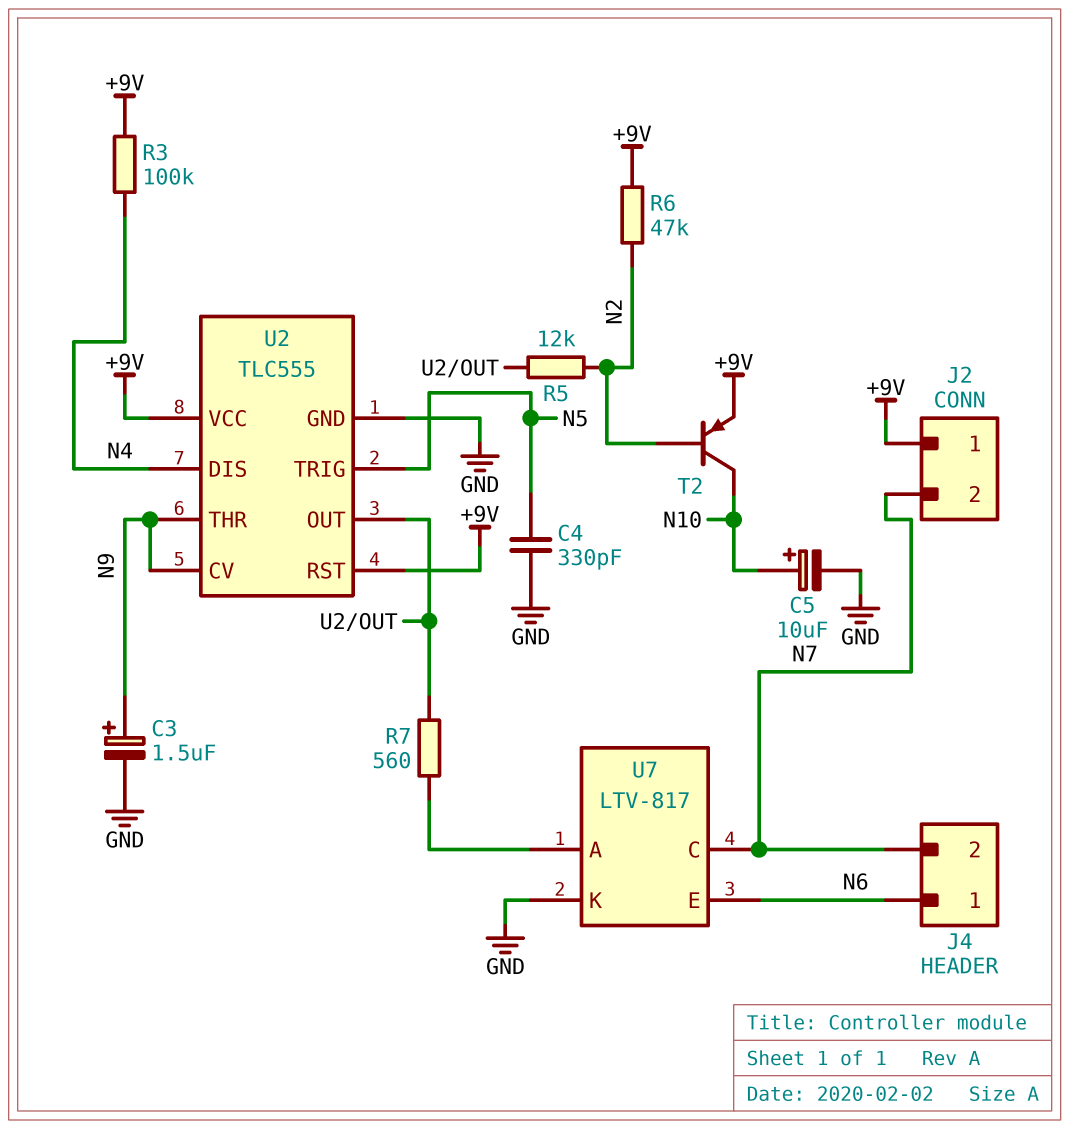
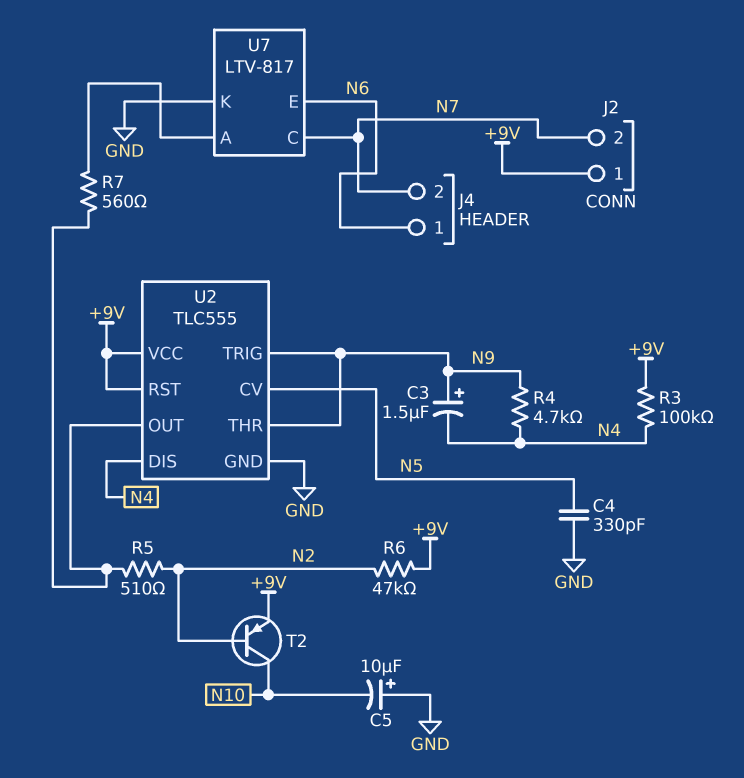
C3: 1.5uF (plus N9, minus GND) -> 1.5uF (plus N9, minus N4)
C5: 10uF (plus N10, minus GND) -> 10uF (plus GND, minus N10)
R4: none -> 4.7k (N4, N9)
R5: 12k (N2, U2/OUT) -> 510 (N2, U2/OUT)
U2 pin CV: N9 -> N5
U2 pin TRIG: N5 -> N9

